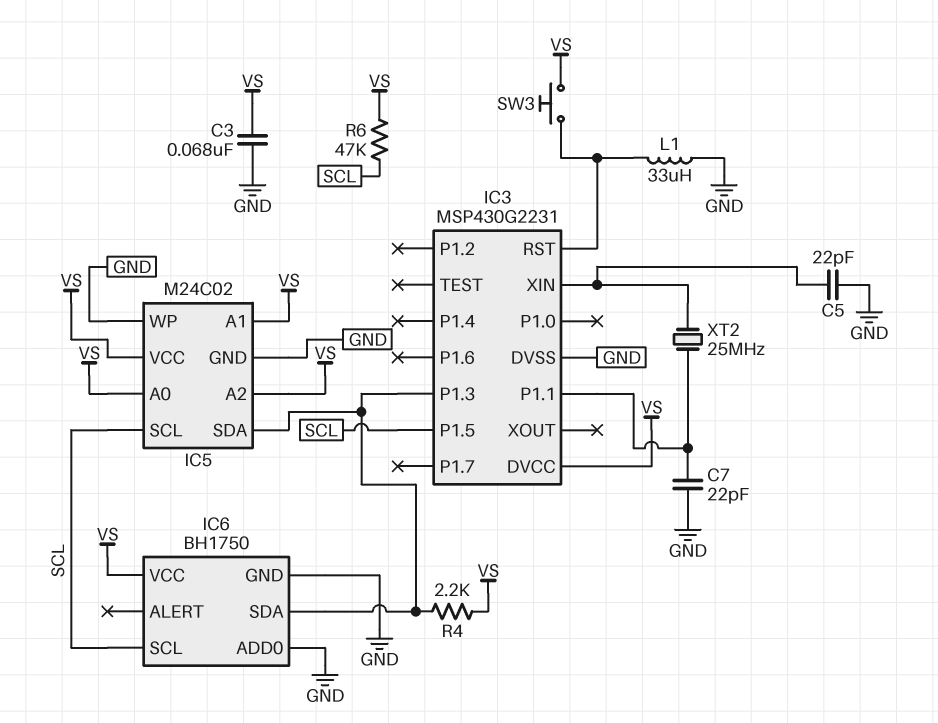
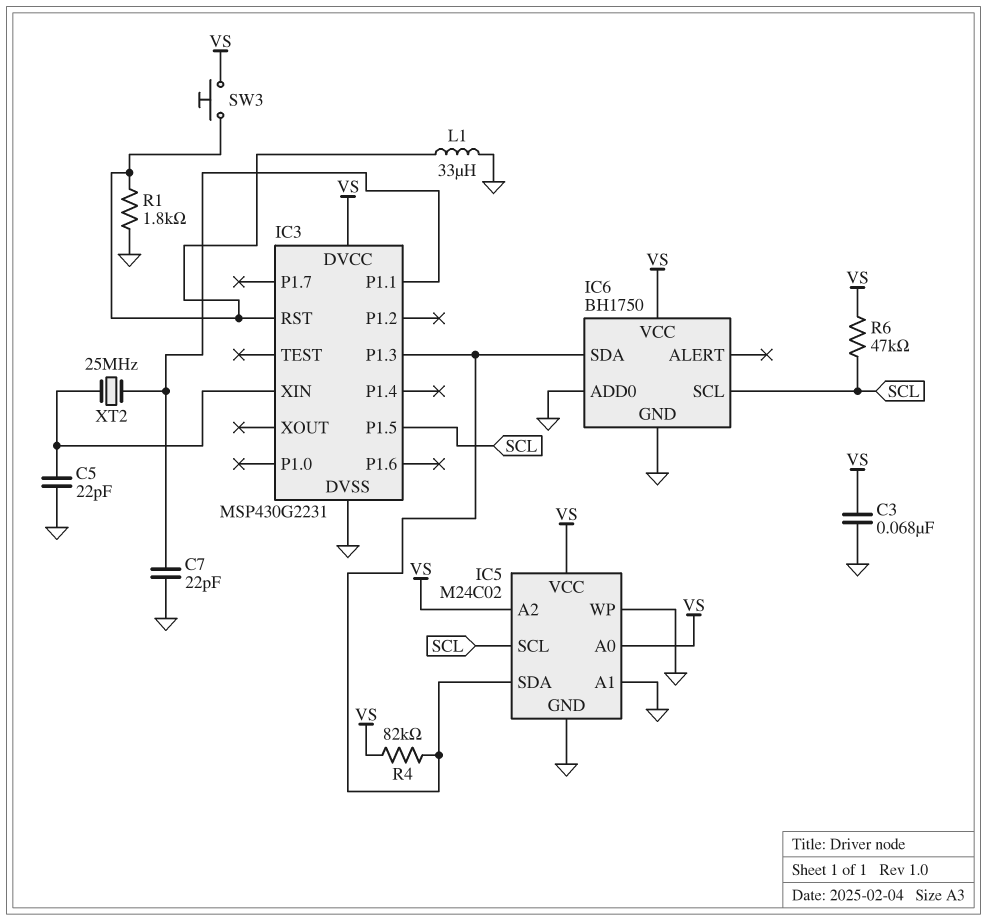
IC5 pin A1: VS -> GND
R1: none -> 1.8k (GND, IC3/RST)
R4: 2.2k (IC3/P1.3, VS) -> 82k (IC3/P1.3, VS)

